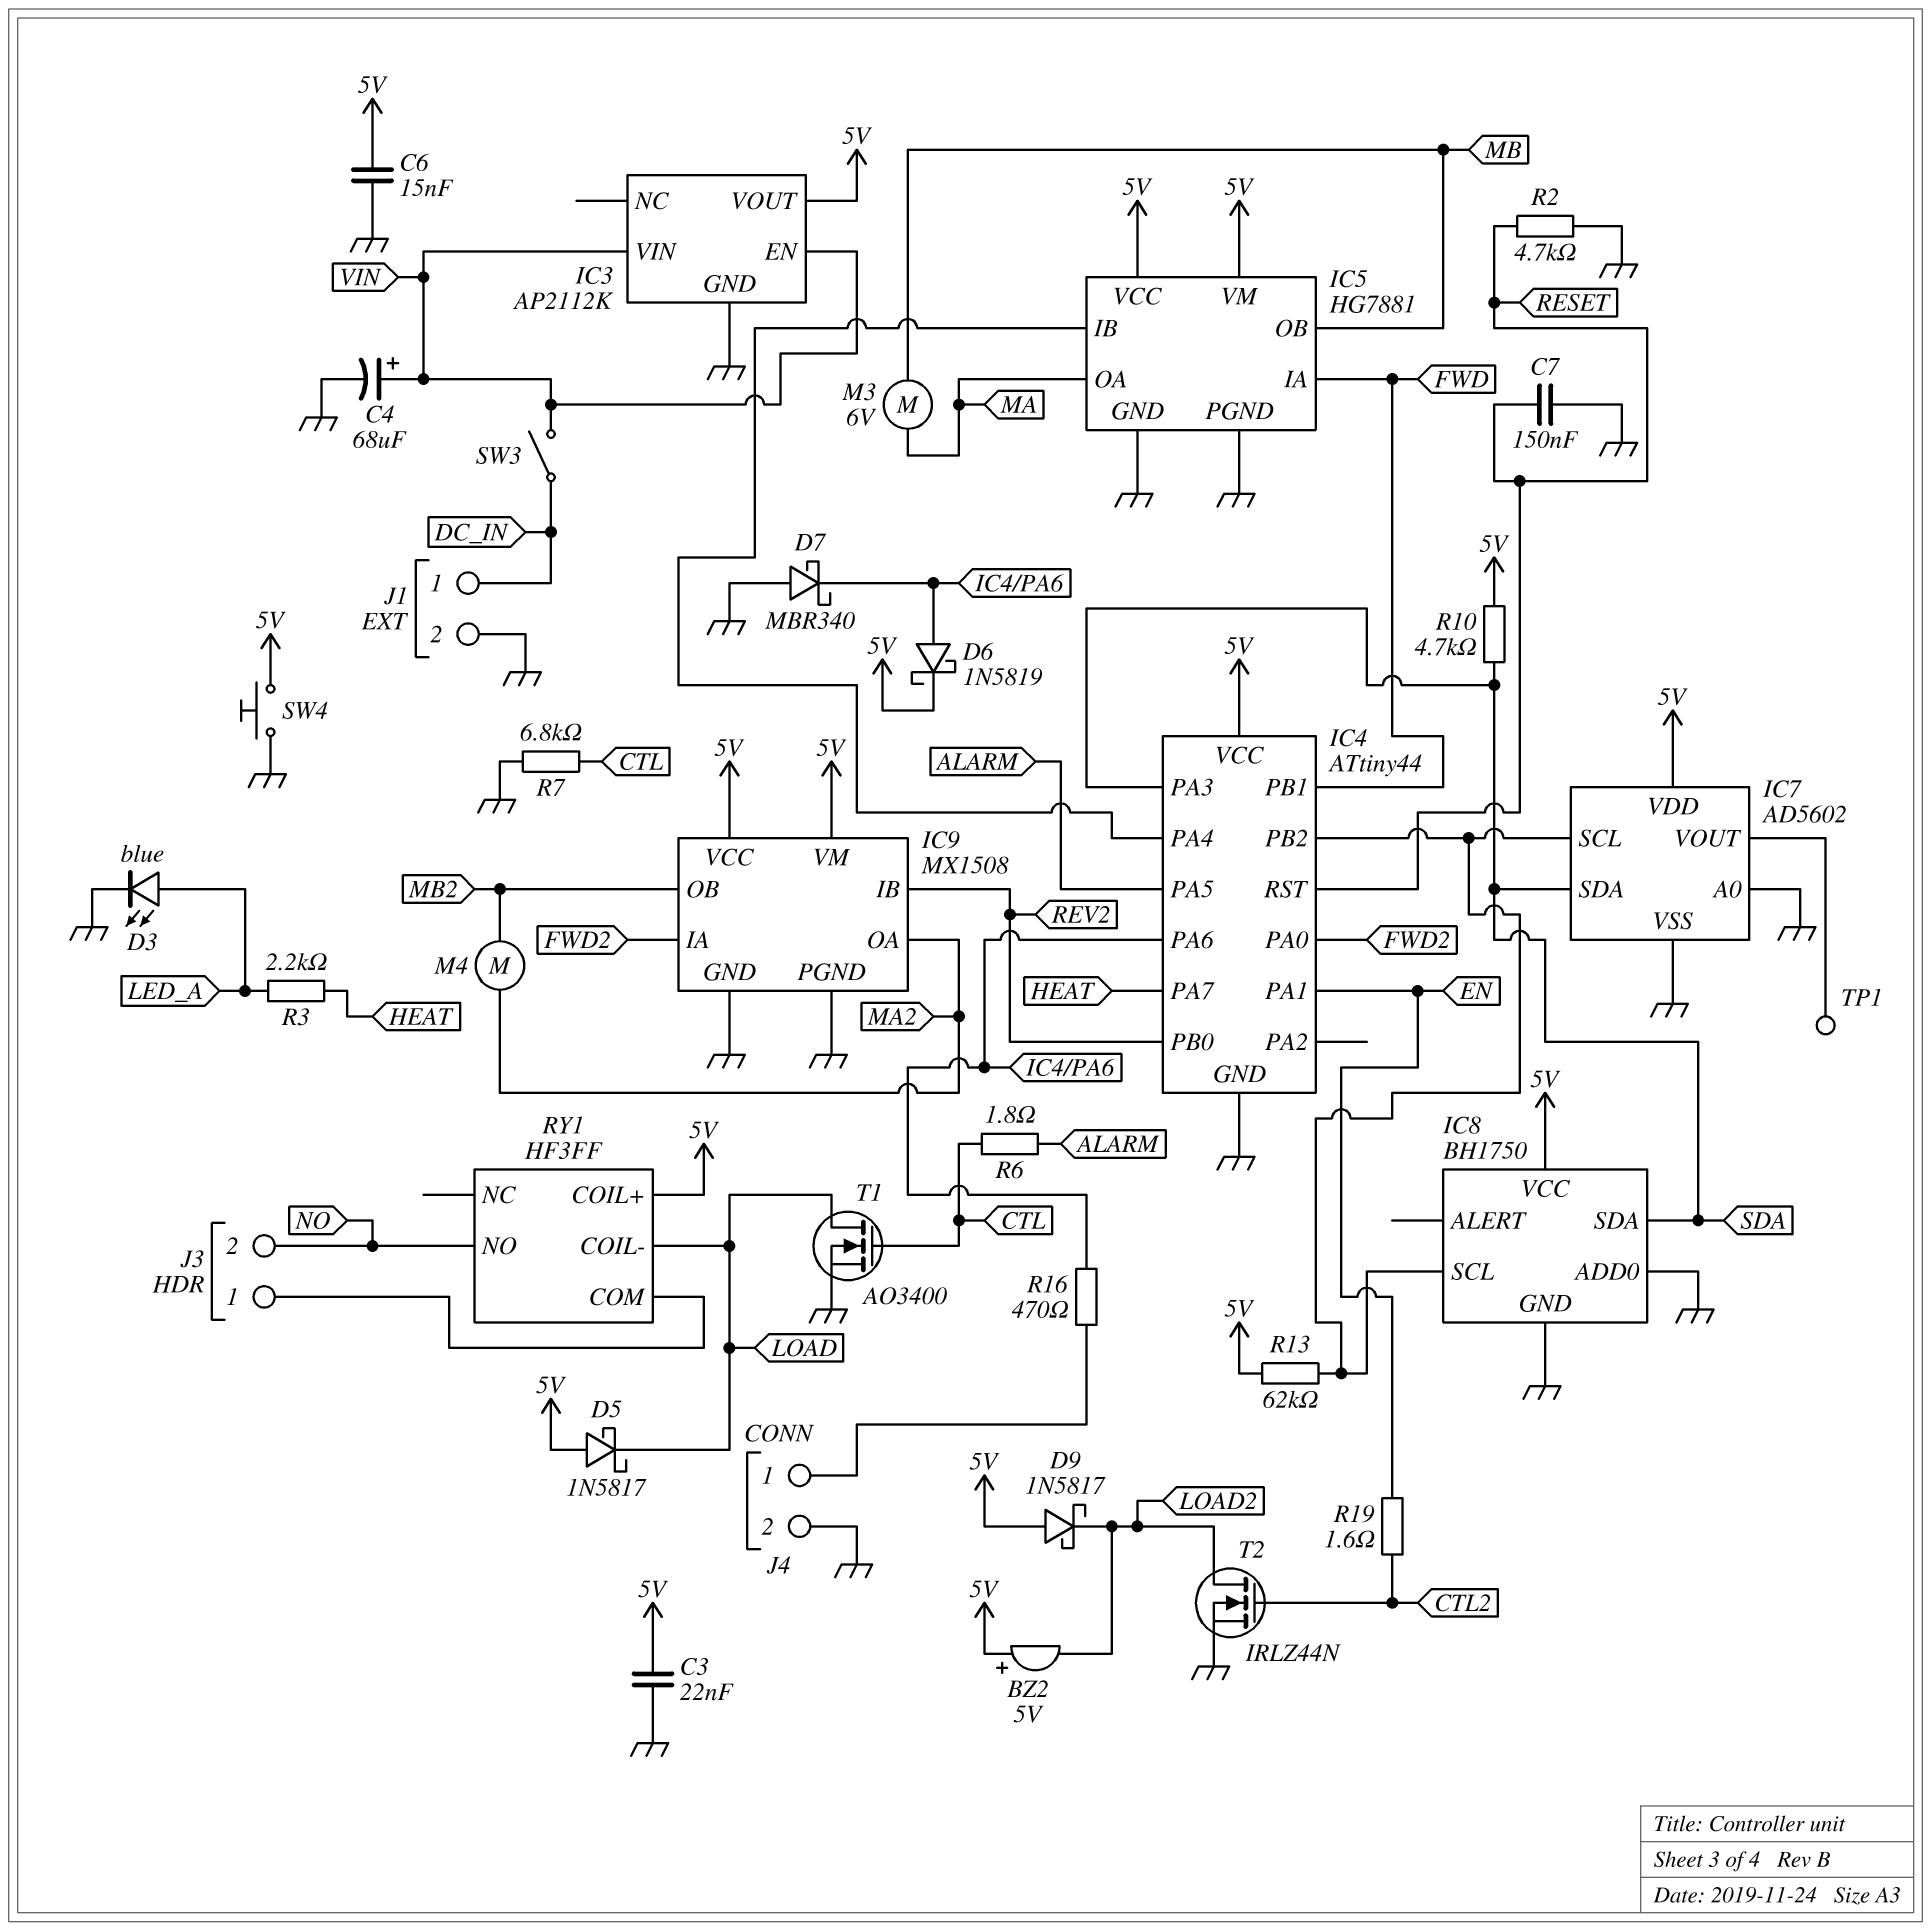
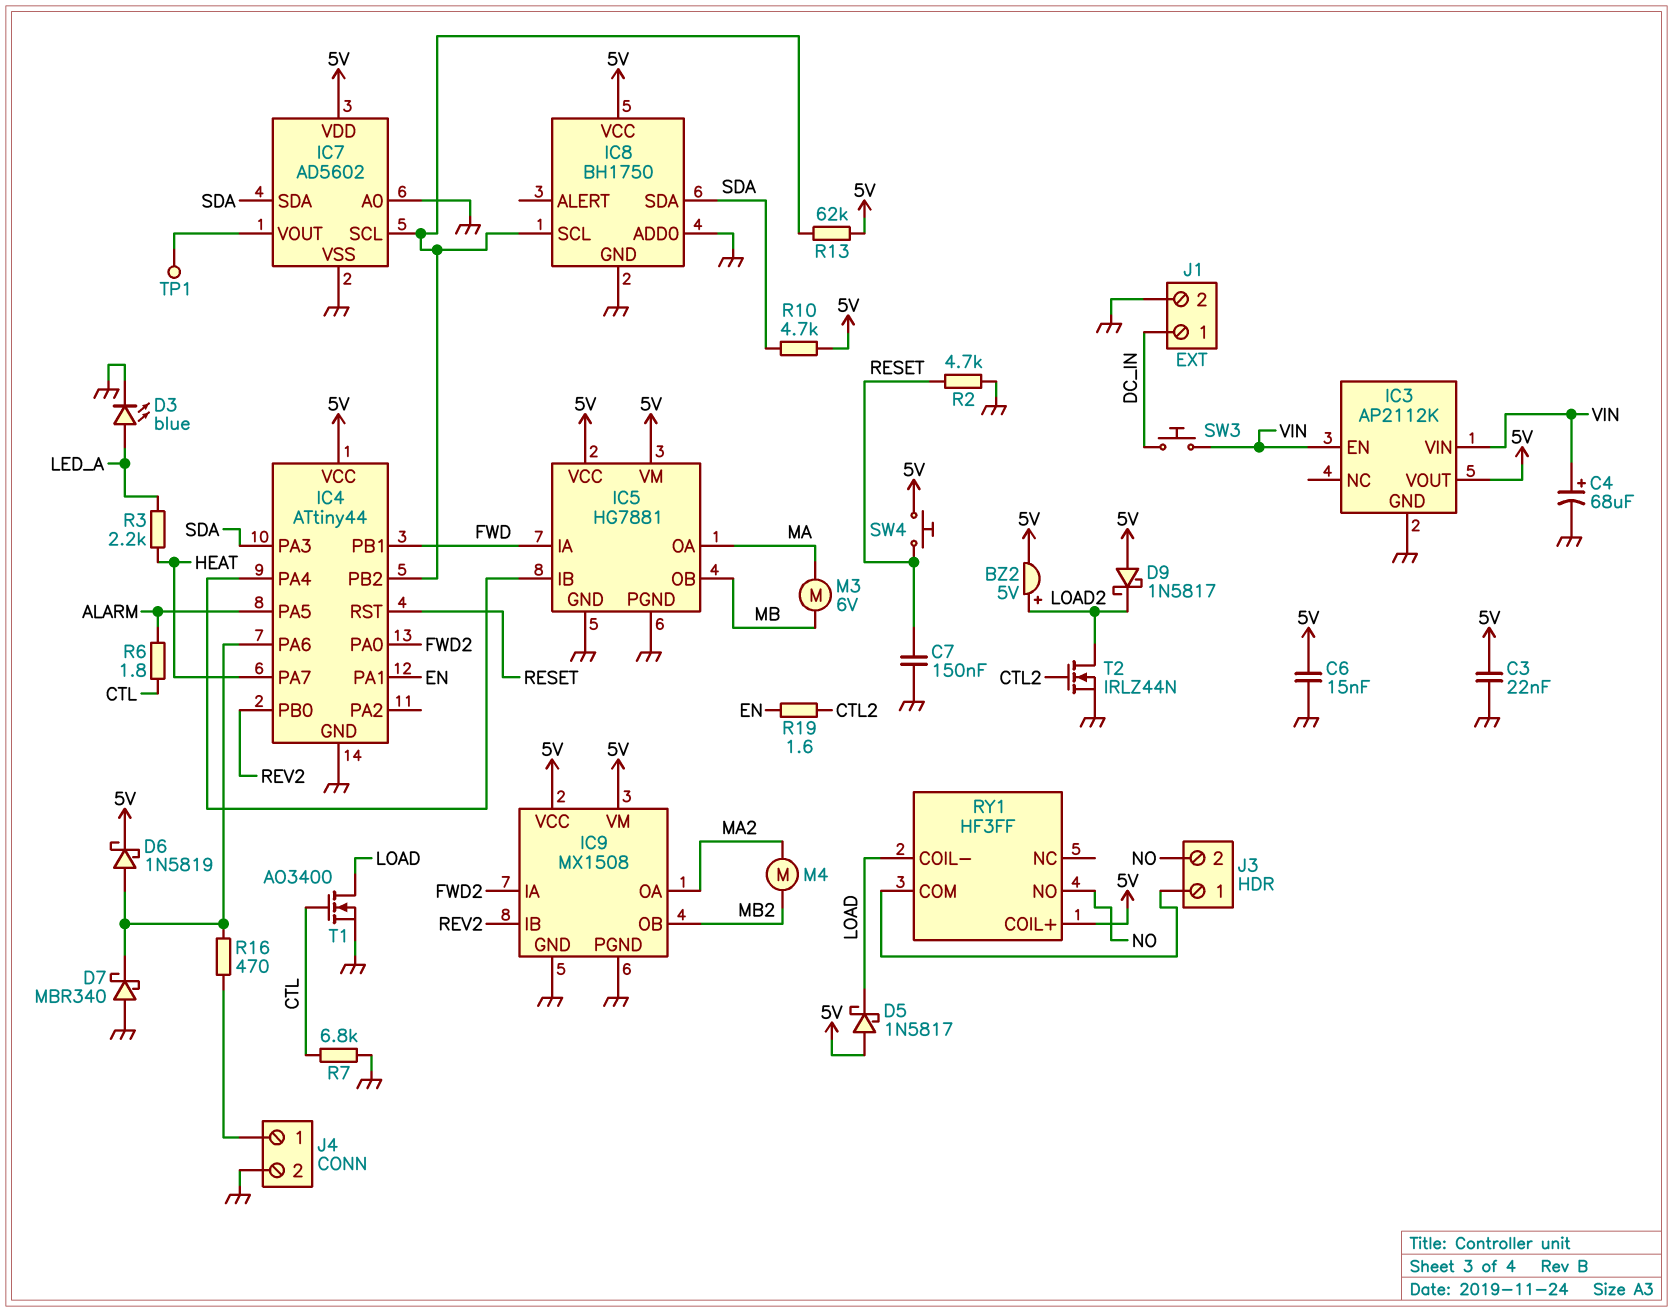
BZ2: buzzer 5V (plus 5V, minus LOAD2) -> buzzer 5V (plus LOAD2, minus 5V)
SW3: switch (DC_IN, VIN) -> button (DC_IN, VIN)
SW4: button (5V, GND) -> button (5V, RESET)

